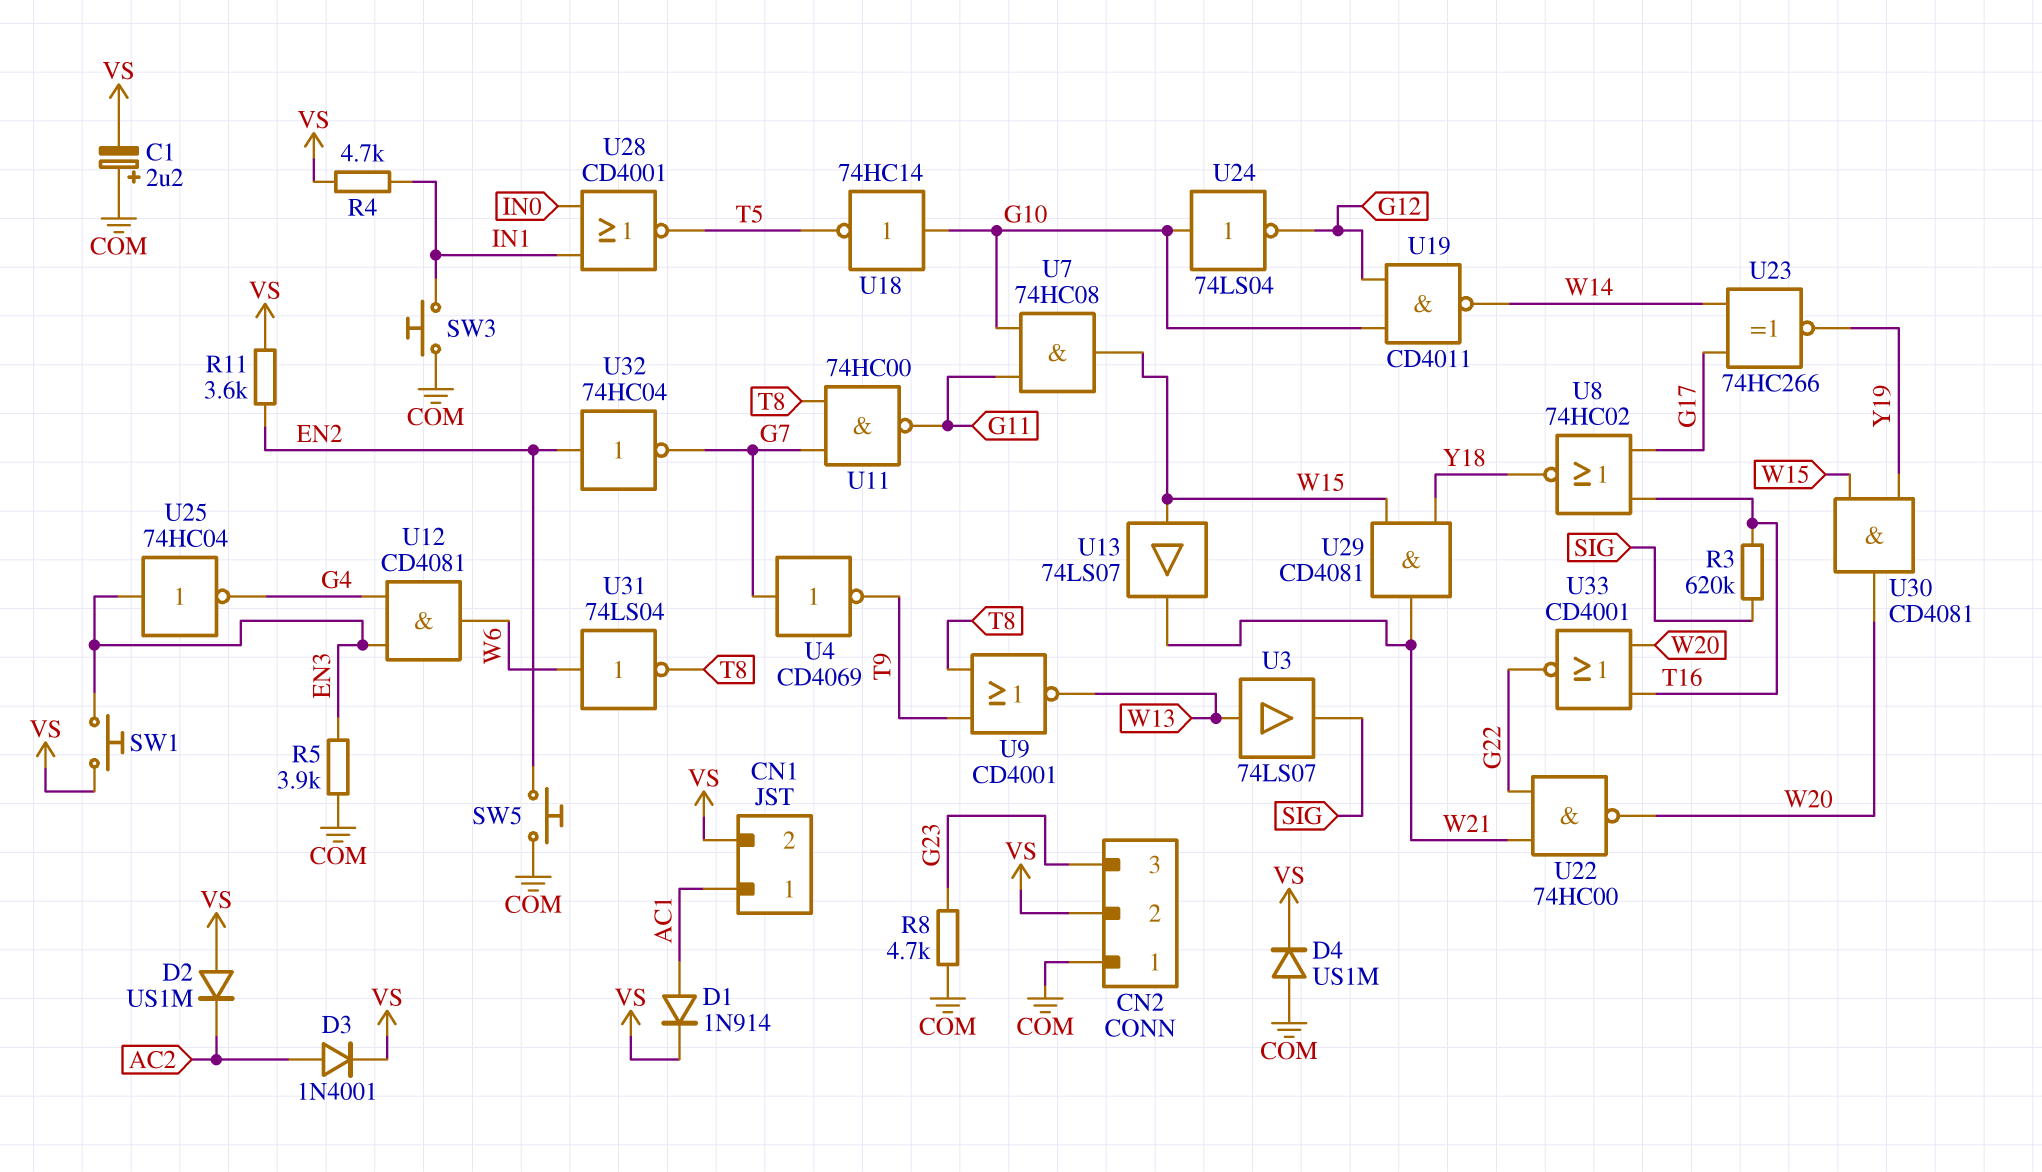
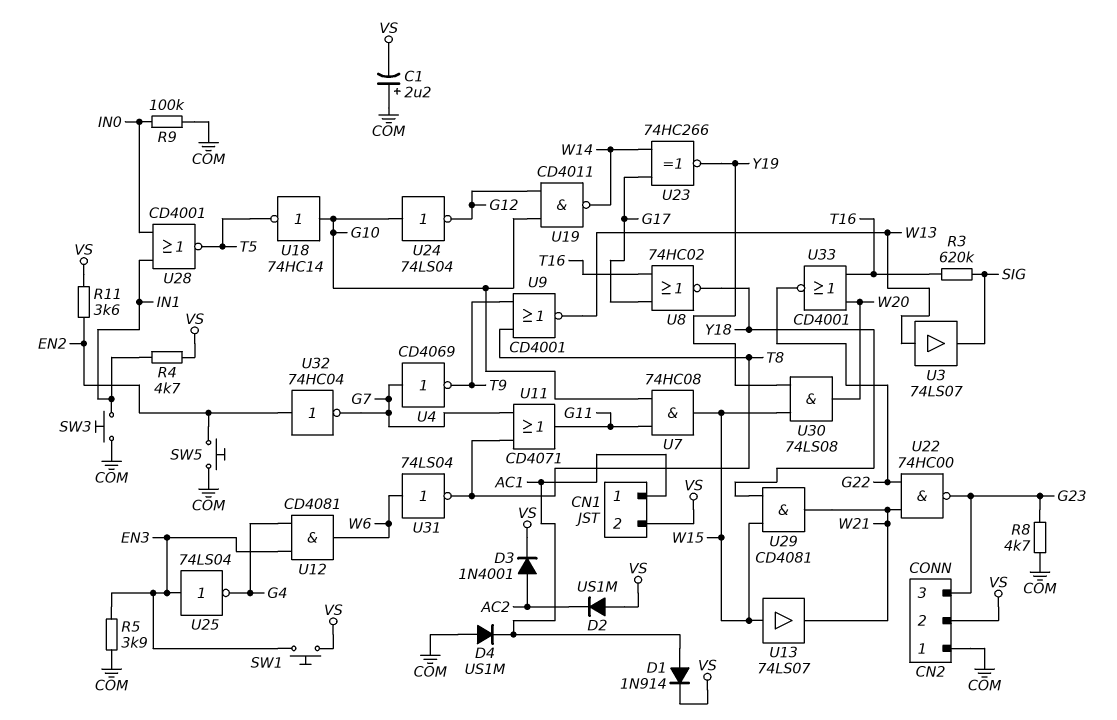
D4: diode US1M (A COM, K VS) -> diode US1M (A COM, K AC1)
R9: none -> 100k (COM, IN0)
U11: NAND 74HC00 (in G7, in T8, out G11) -> OR CD4071 (in G7, in T8, out G11)
U22: NAND 74HC00 (in G22, in W21, out W20) -> NAND 74HC00 (in G22, in W21, out G23)
U25: NOT 74HC04 (in EN3, out G4) -> NOT 74LS04 (in EN3, out G4)
U30: AND CD4081 (in W15, in Y19, out W20) -> AND 74LS08 (in W15, in Y19, out W20)

